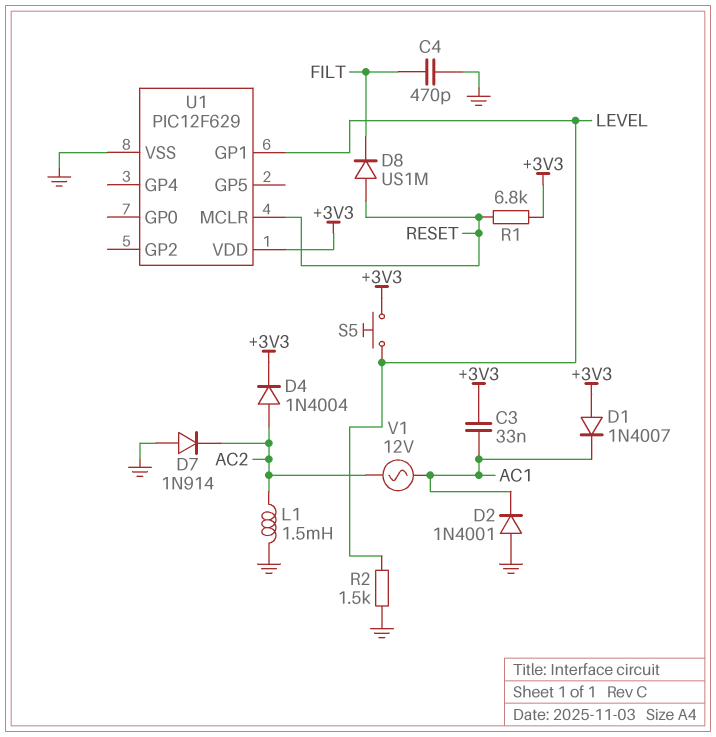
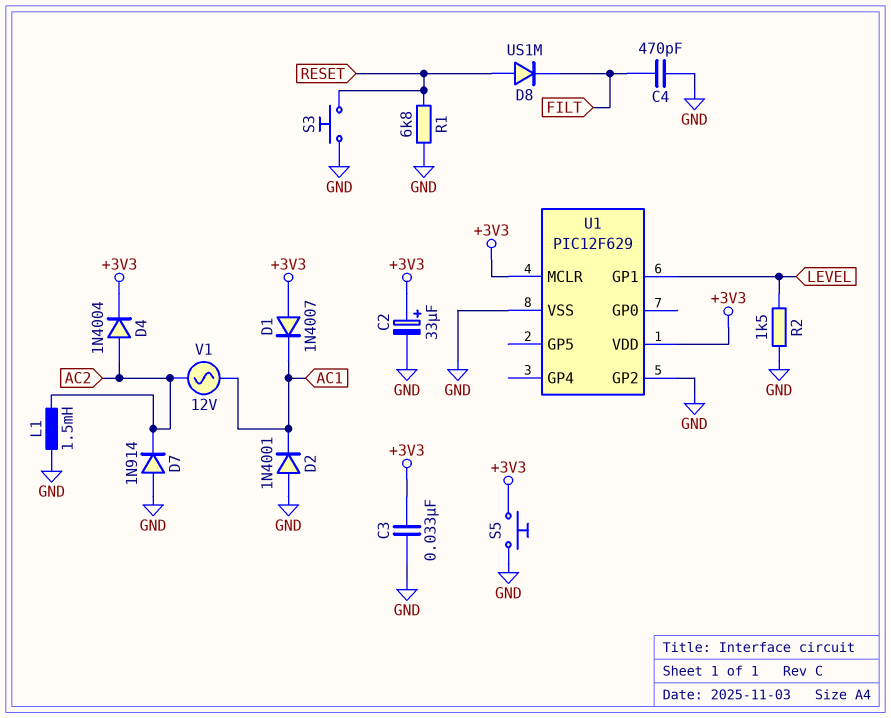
C2: none -> 33uF (plus +3V3, minus GND)
C3: 33nF (+3V3, AC1) -> 33nF (+3V3, GND)
R1: 6.8k (+3V3, RESET) -> 6.8k (GND, RESET)
S3: none -> button (GND, RESET)
S5: button (+3V3, LEVEL) -> button (+3V3, GND)
U1 pin GP2: none -> GND
U1 pin MCLR: RESET -> +3V3

